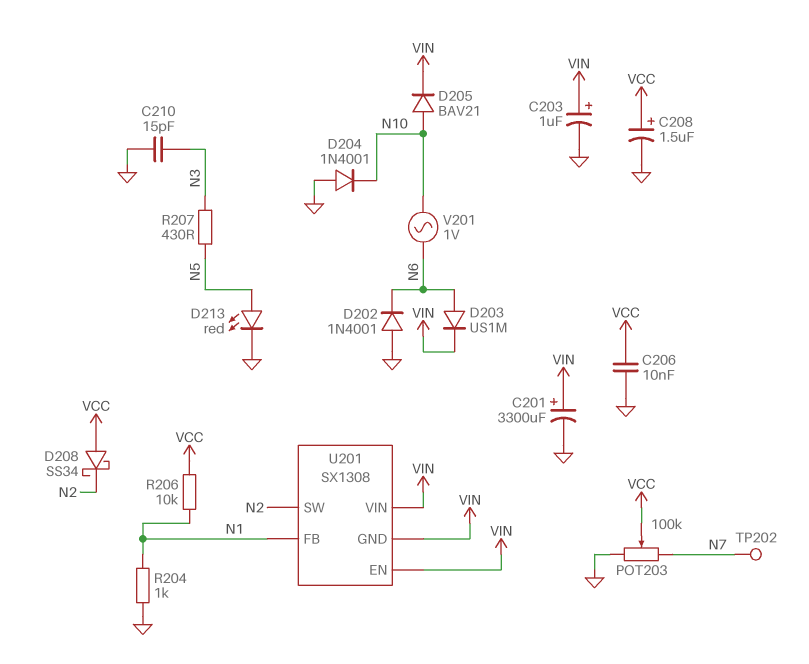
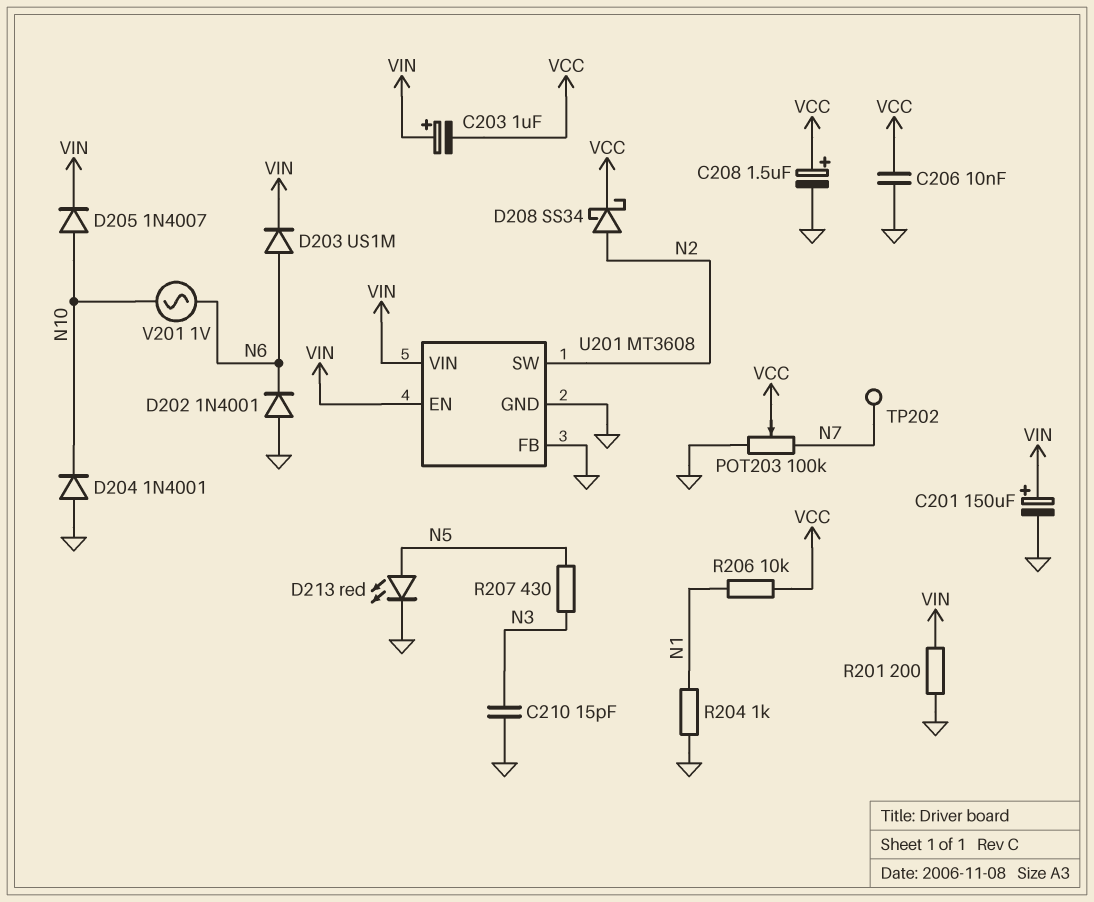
C201: 3300uF (plus VIN, minus GND) -> 150uF (plus VIN, minus GND)
C203: 1uF (plus VIN, minus GND) -> 1uF (plus VIN, minus VCC)
D205: diode BAV21 (A N10, K VIN) -> diode 1N4007 (A N10, K VIN)
D208: schottky SS34 (A VCC, K N2) -> schottky SS34 (A N2, K VCC)
R201: none -> 200 (GND, VIN)
U201: SX1308 -> MT3608
U201 pin FB: N1 -> GND
U201 pin GND: VIN -> GND

